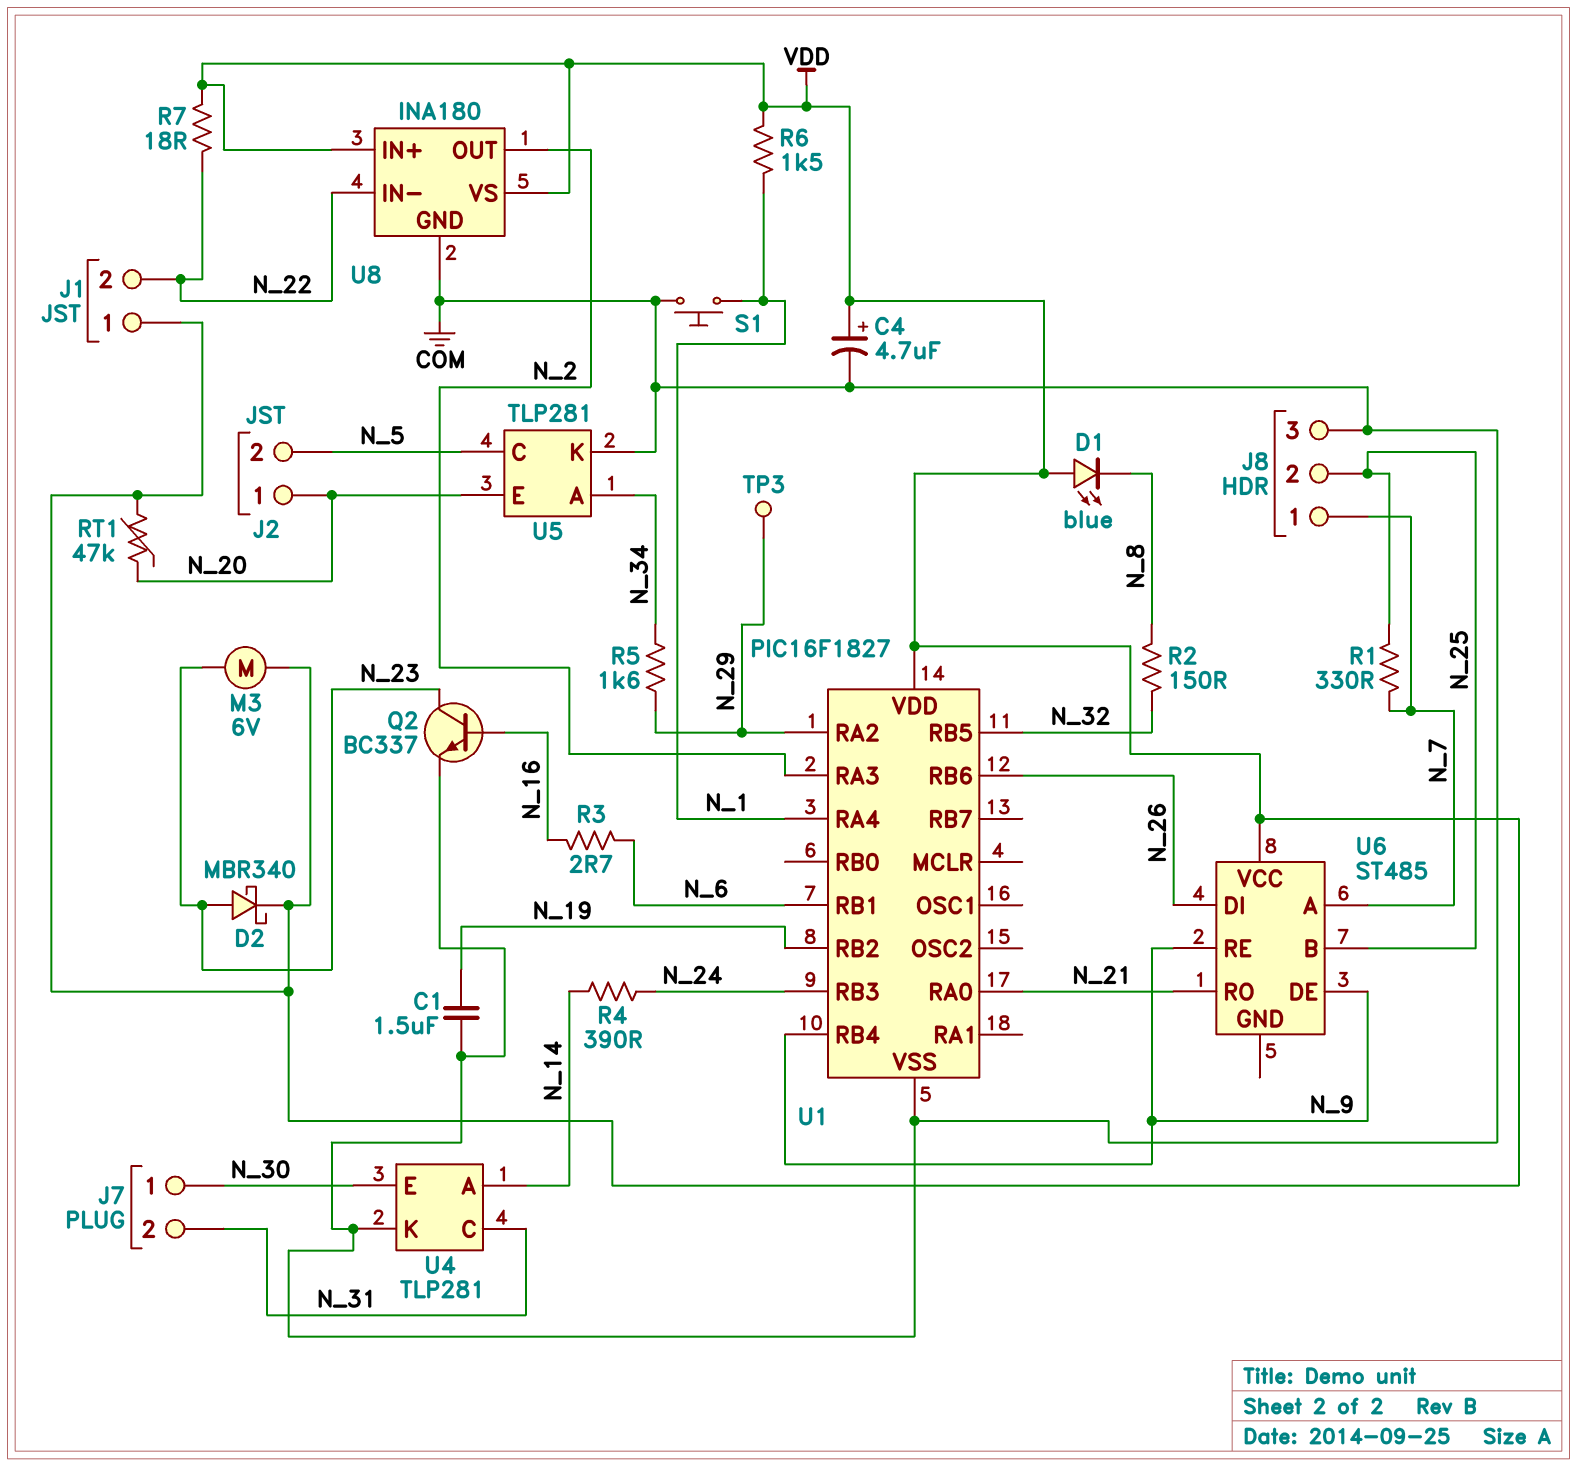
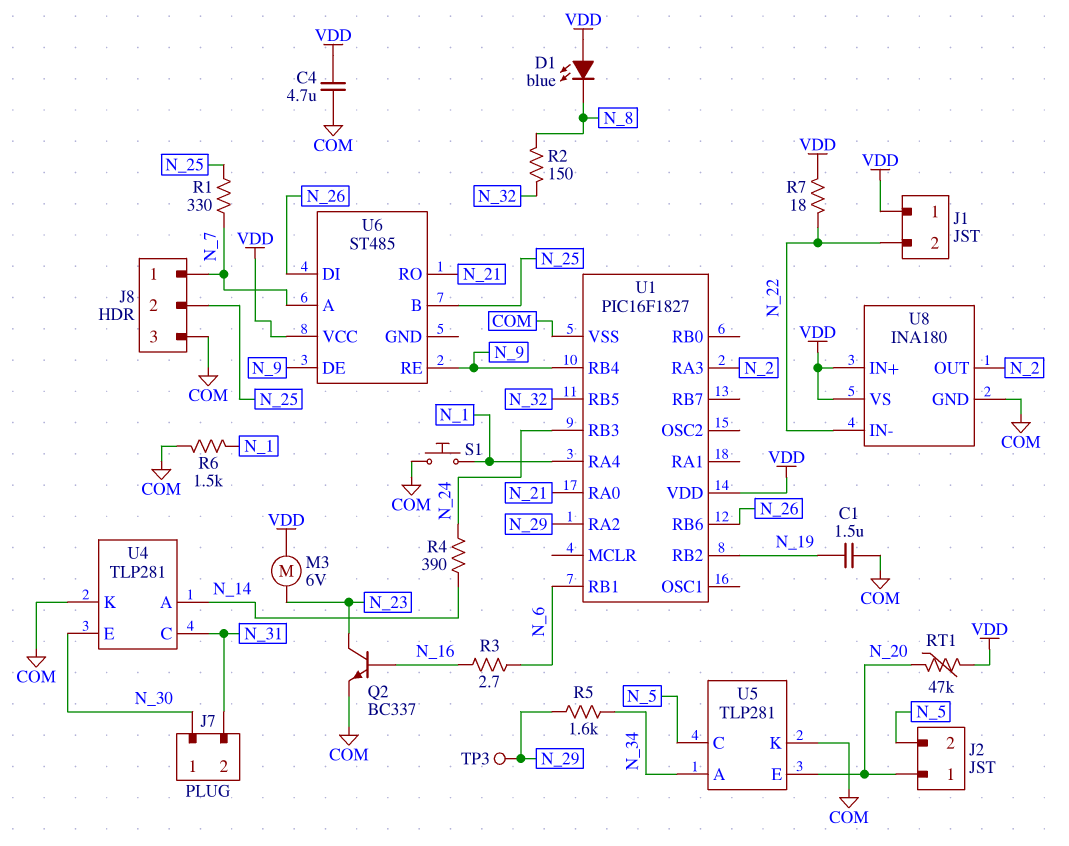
C4: 4.7uF (plus VDD, minus COM) -> 4.7uF (COM, VDD)
D2: schottky MBR340 (A N_23, K VDD) -> none
R6: 1.5k (N_1, VDD) -> 1.5k (COM, N_1)

